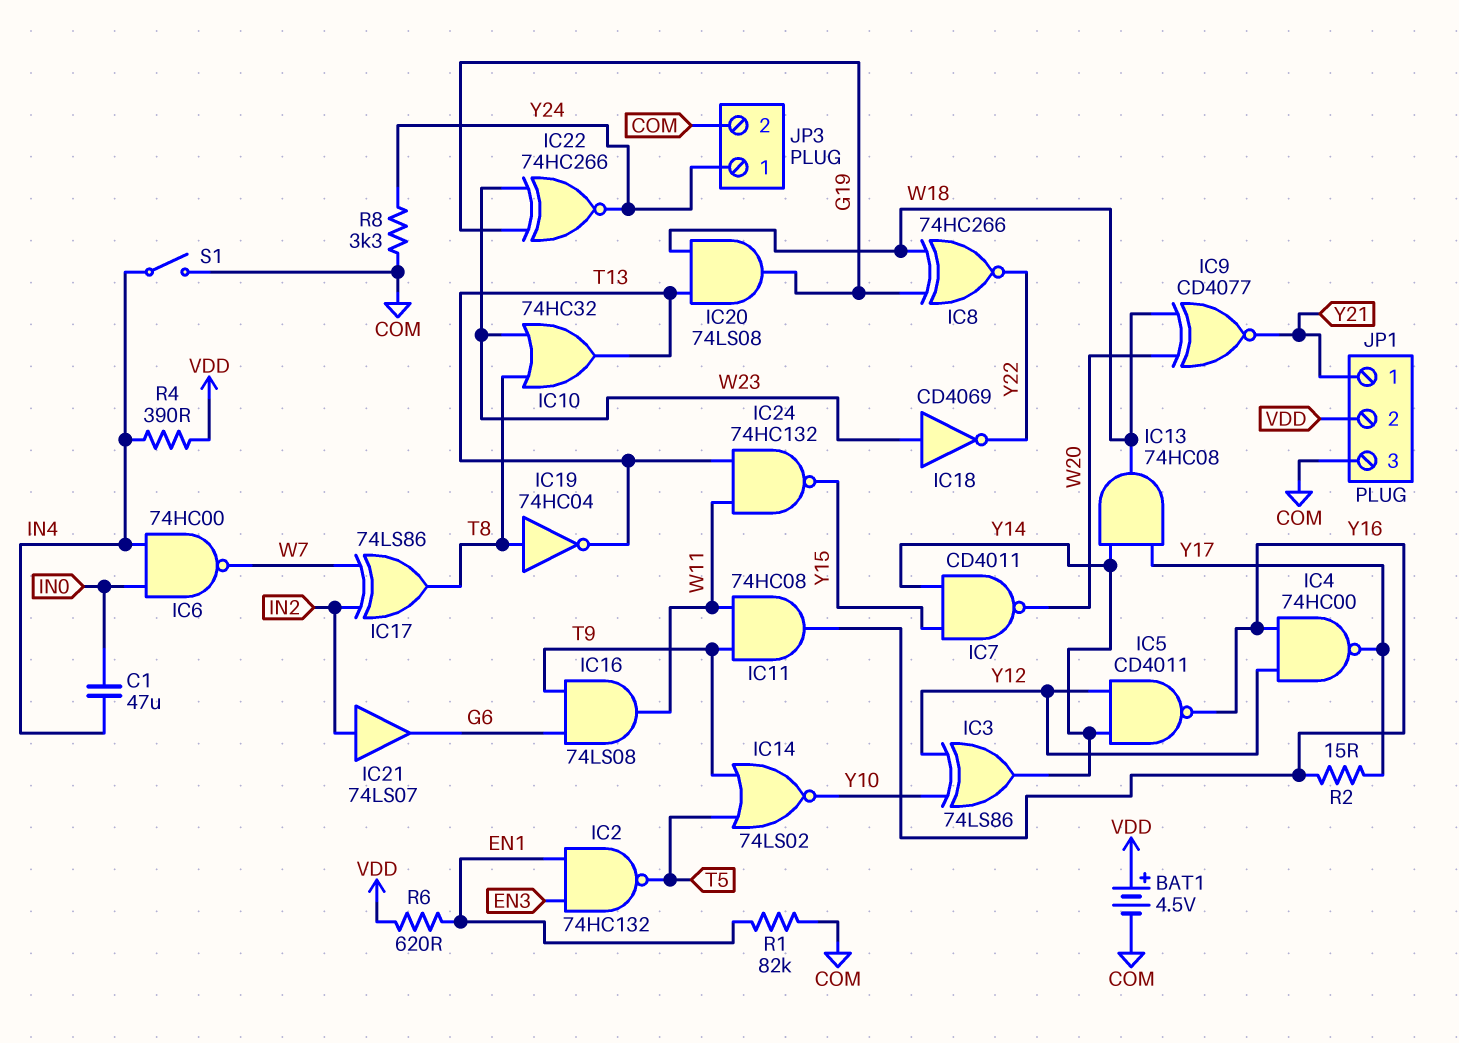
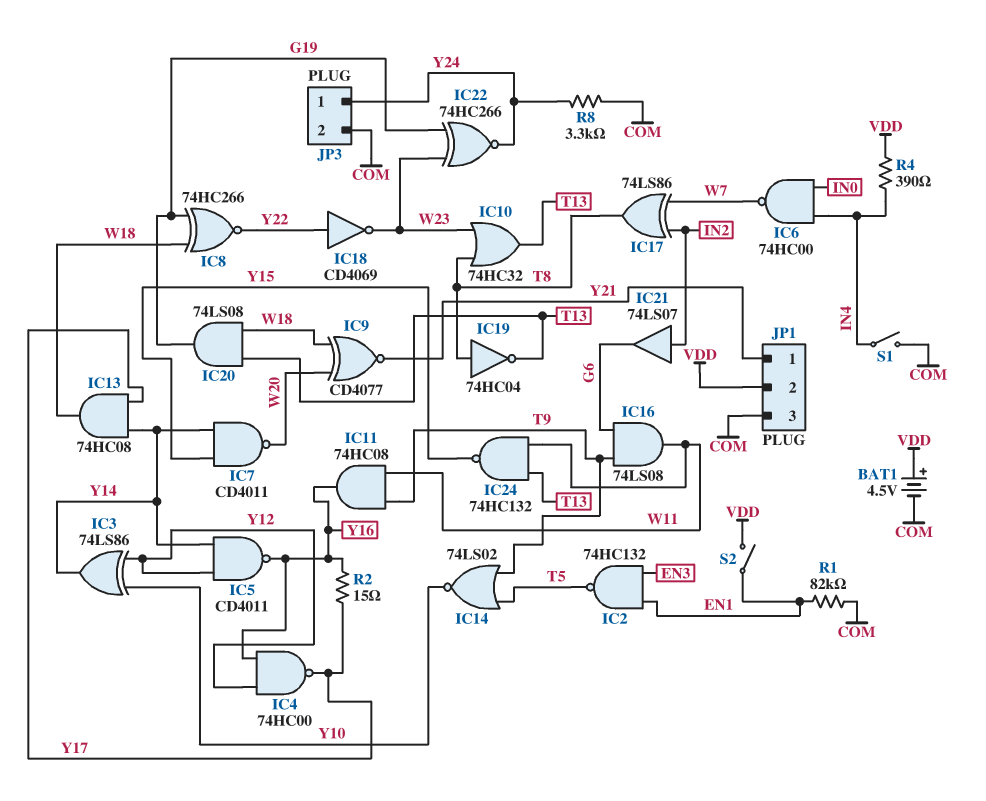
C1: 47uF (IN0, IN4) -> none
IC18: NOT CD4069 (in W23, out Y22) -> NOT CD4069 (in Y22, out W23)
R6: 620 (EN1, VDD) -> none
S2: none -> switch (EN1, VDD)

